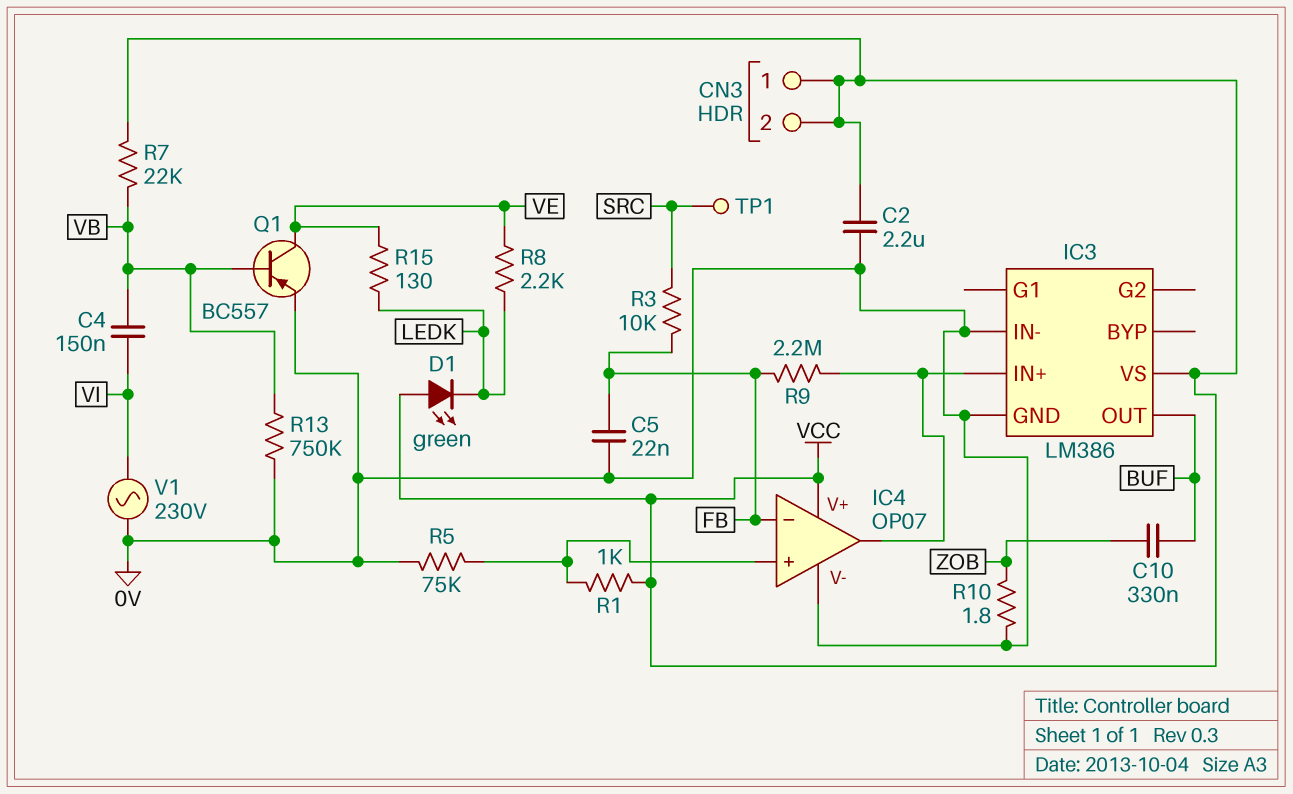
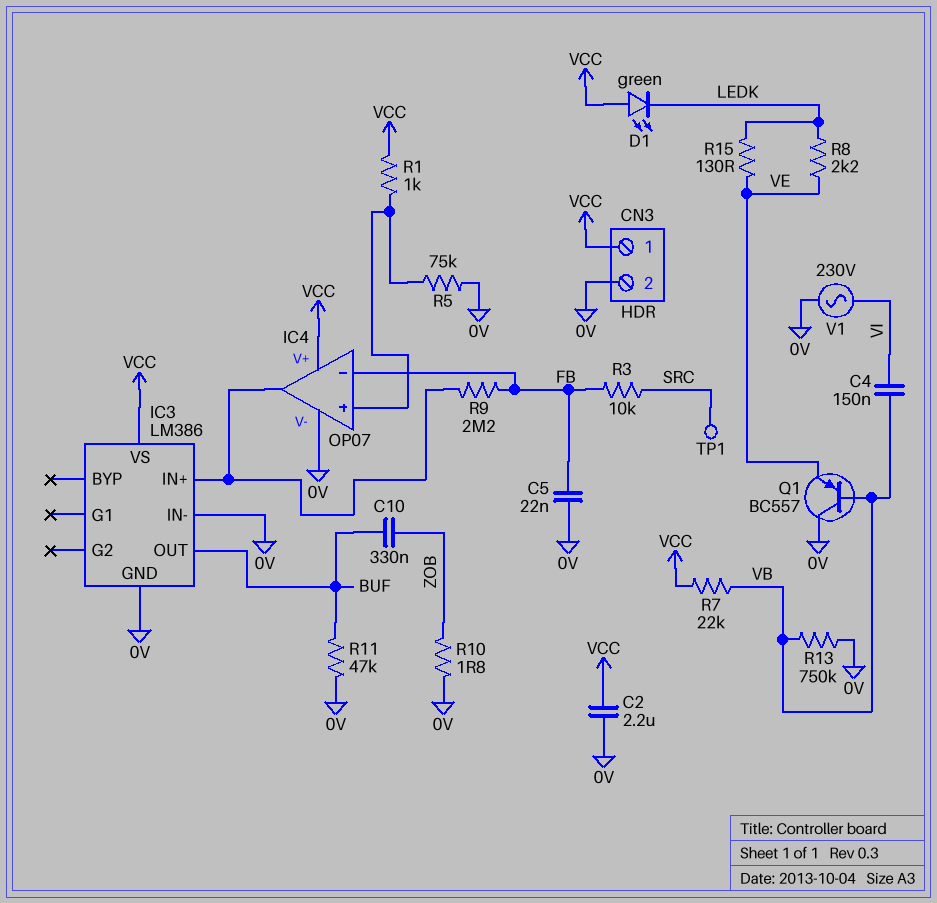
CN3 pin 2: VCC -> 0V
Q1: PNP BC557 (B VB, C VE, E 0V) -> PNP BC557 (B VB, C 0V, E VE)
R11: none -> 47k (0V, BUF)

